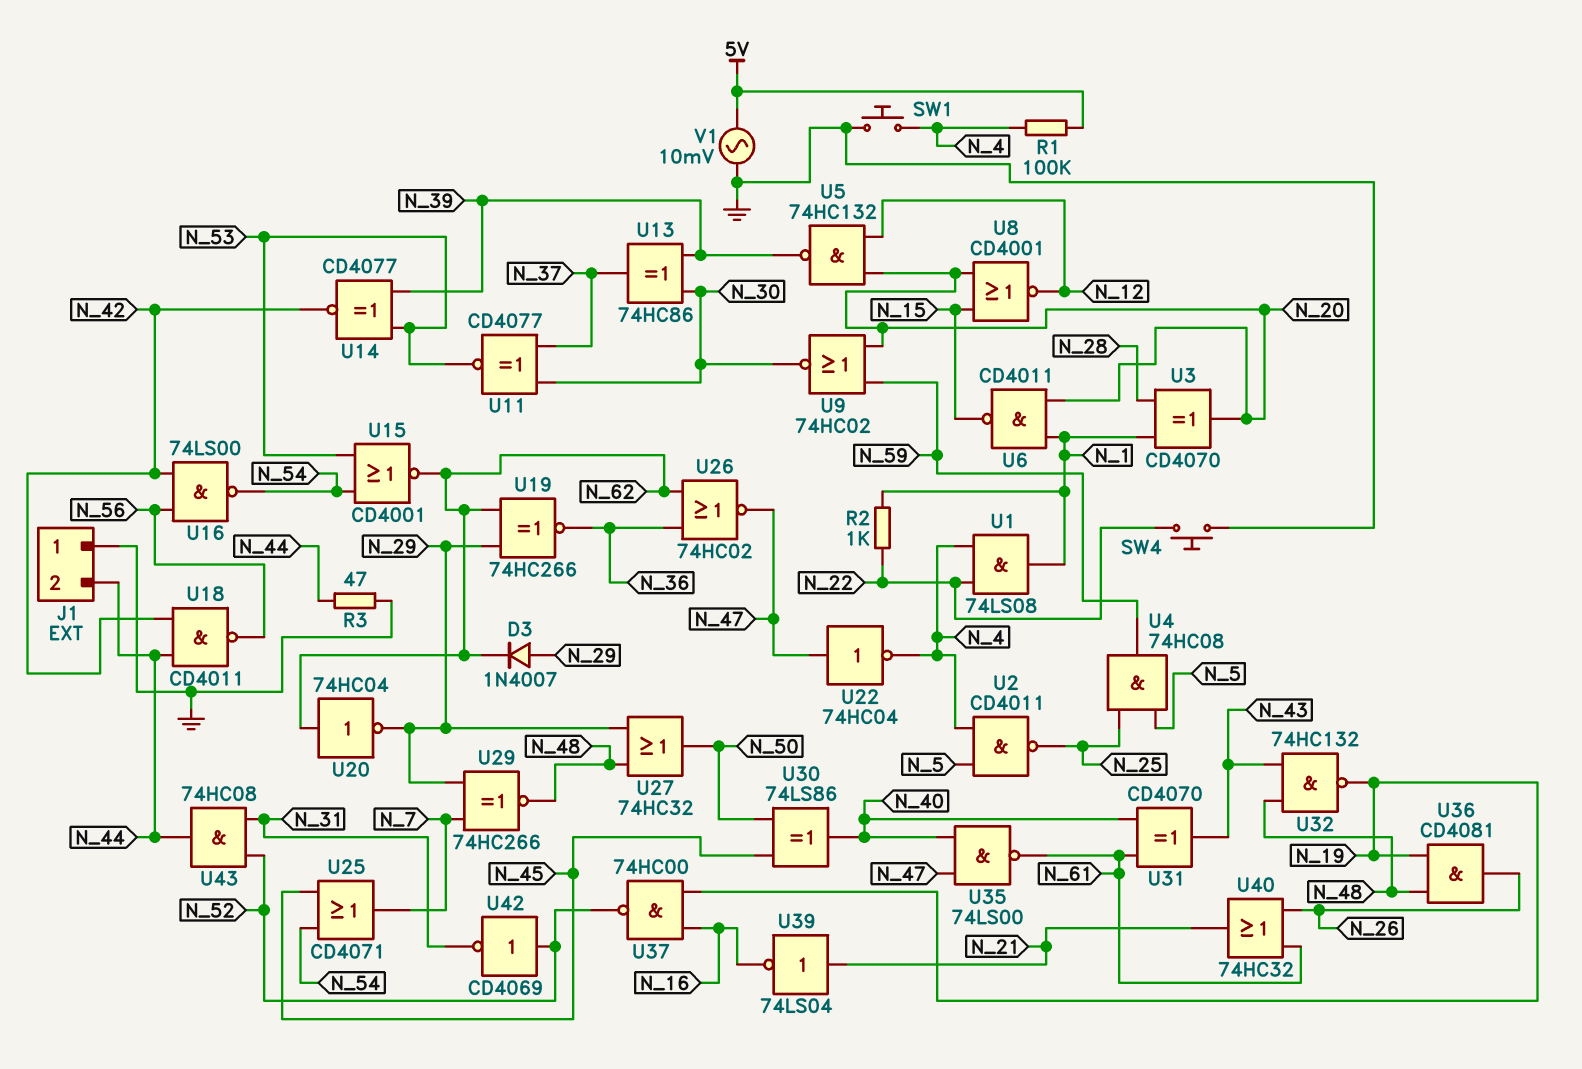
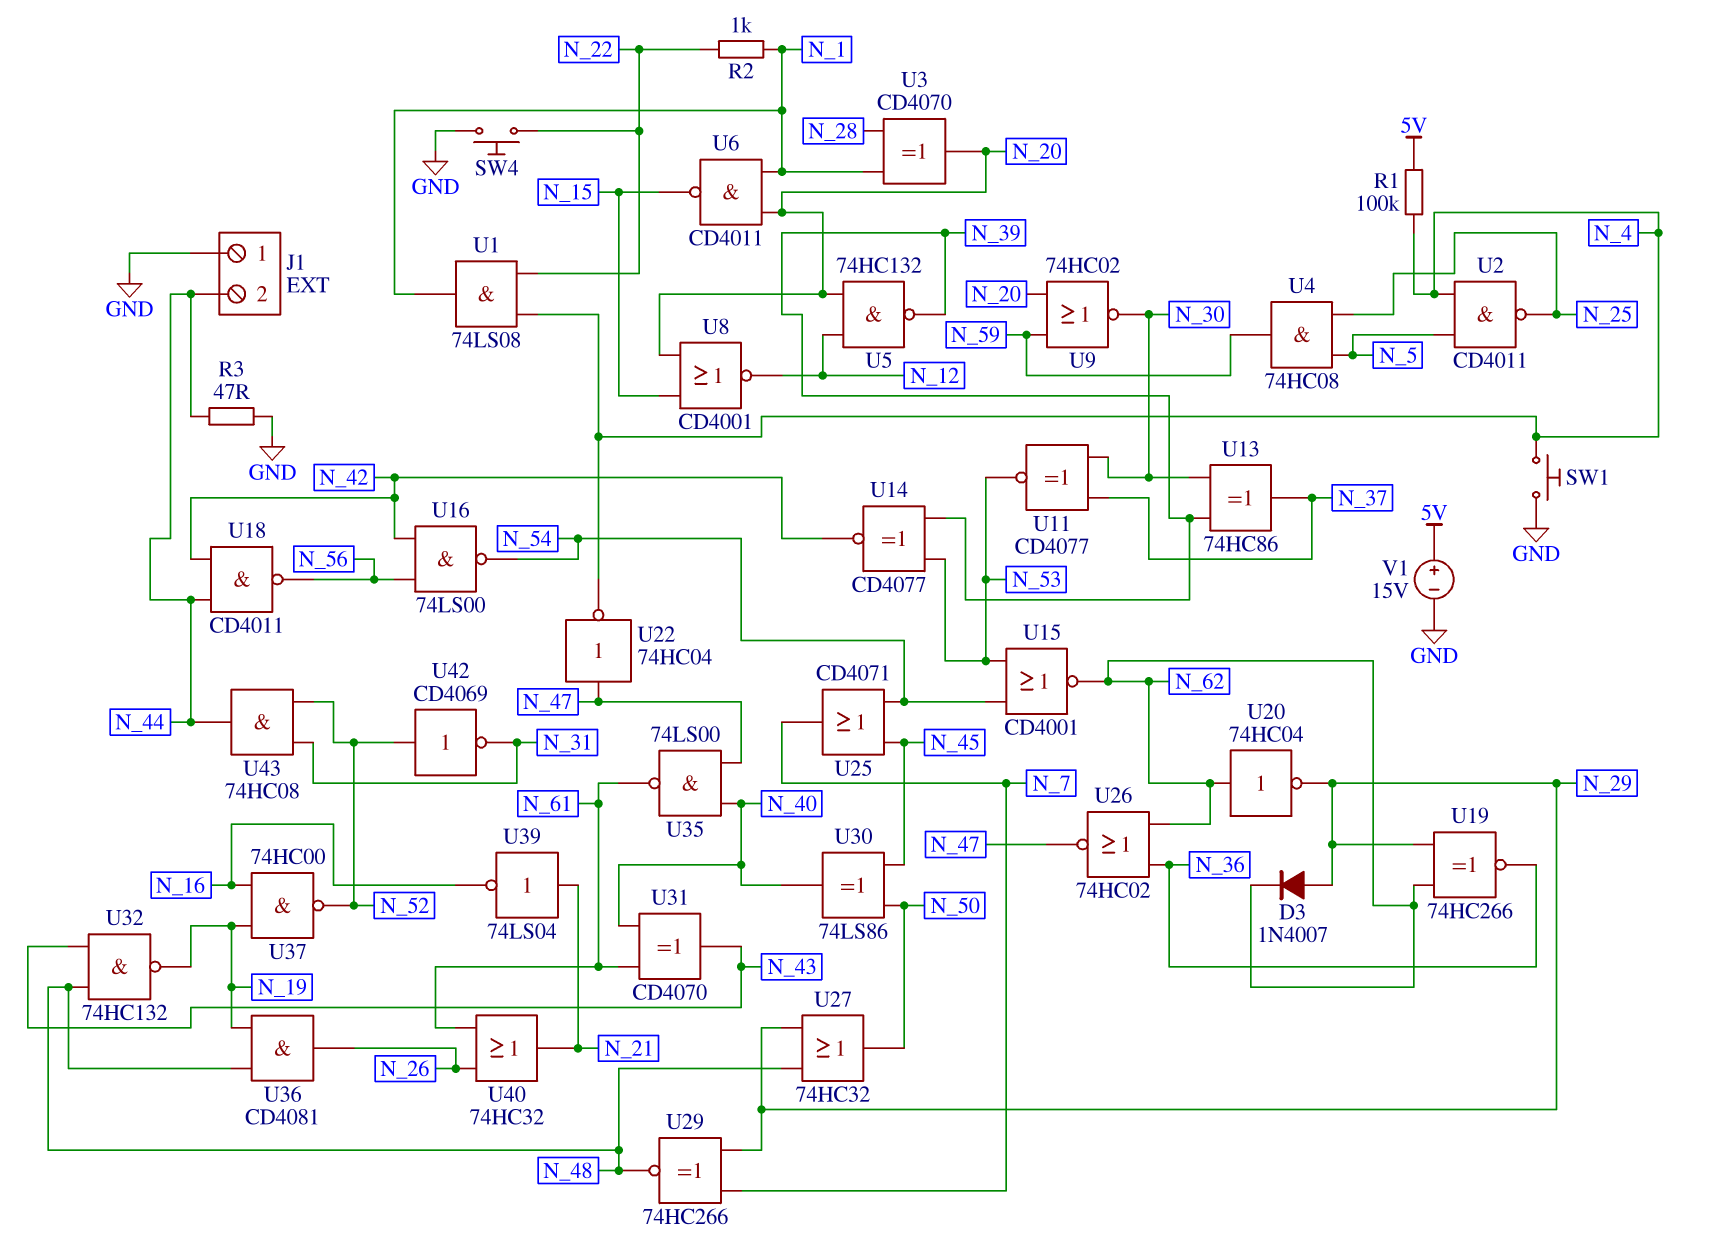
V1: AC 10mV (5V, GND) -> 15V (plus 5V, minus GND)

